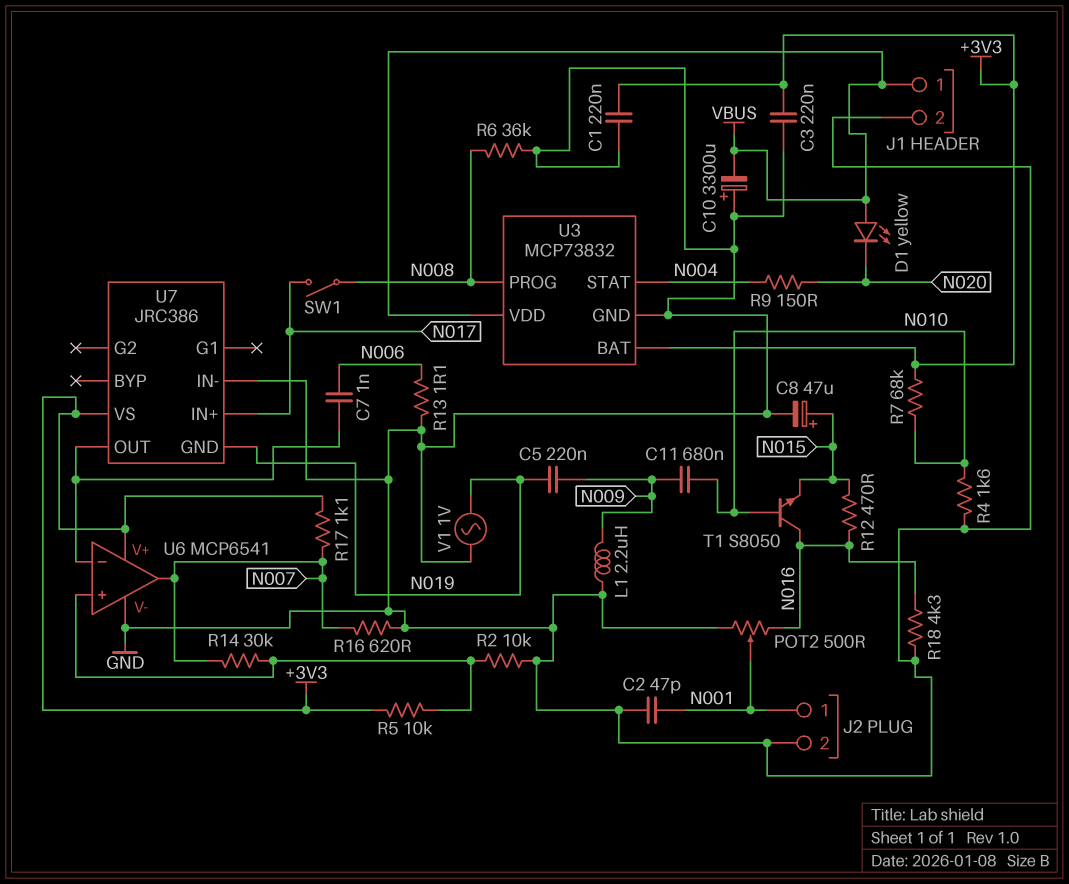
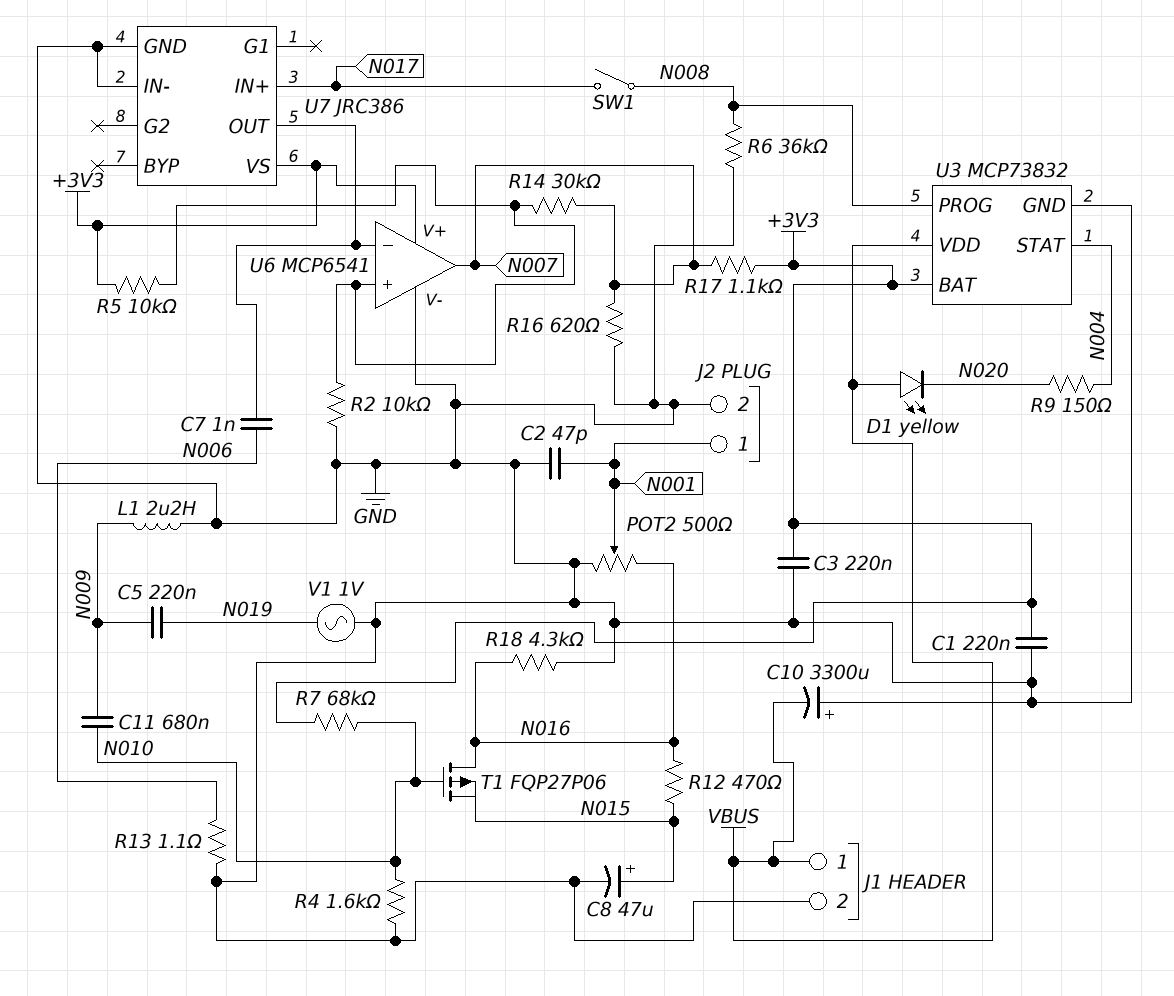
T1: NPN S8050 (B N010, C N016, E N015) -> PMOS FQP27P06 (G N010, D N016, S N015)
U7 pin GND: N019 -> GND

